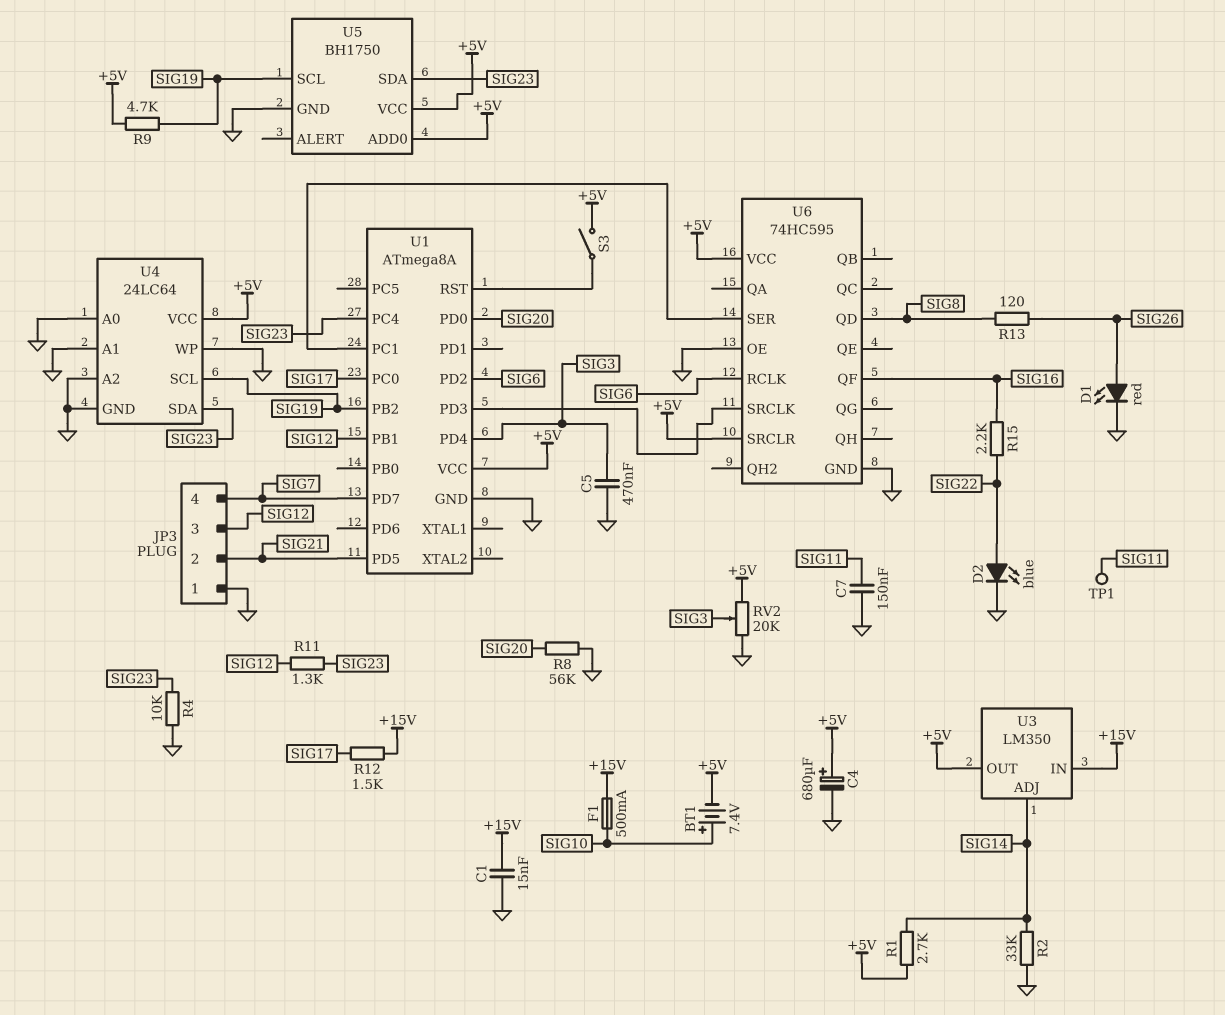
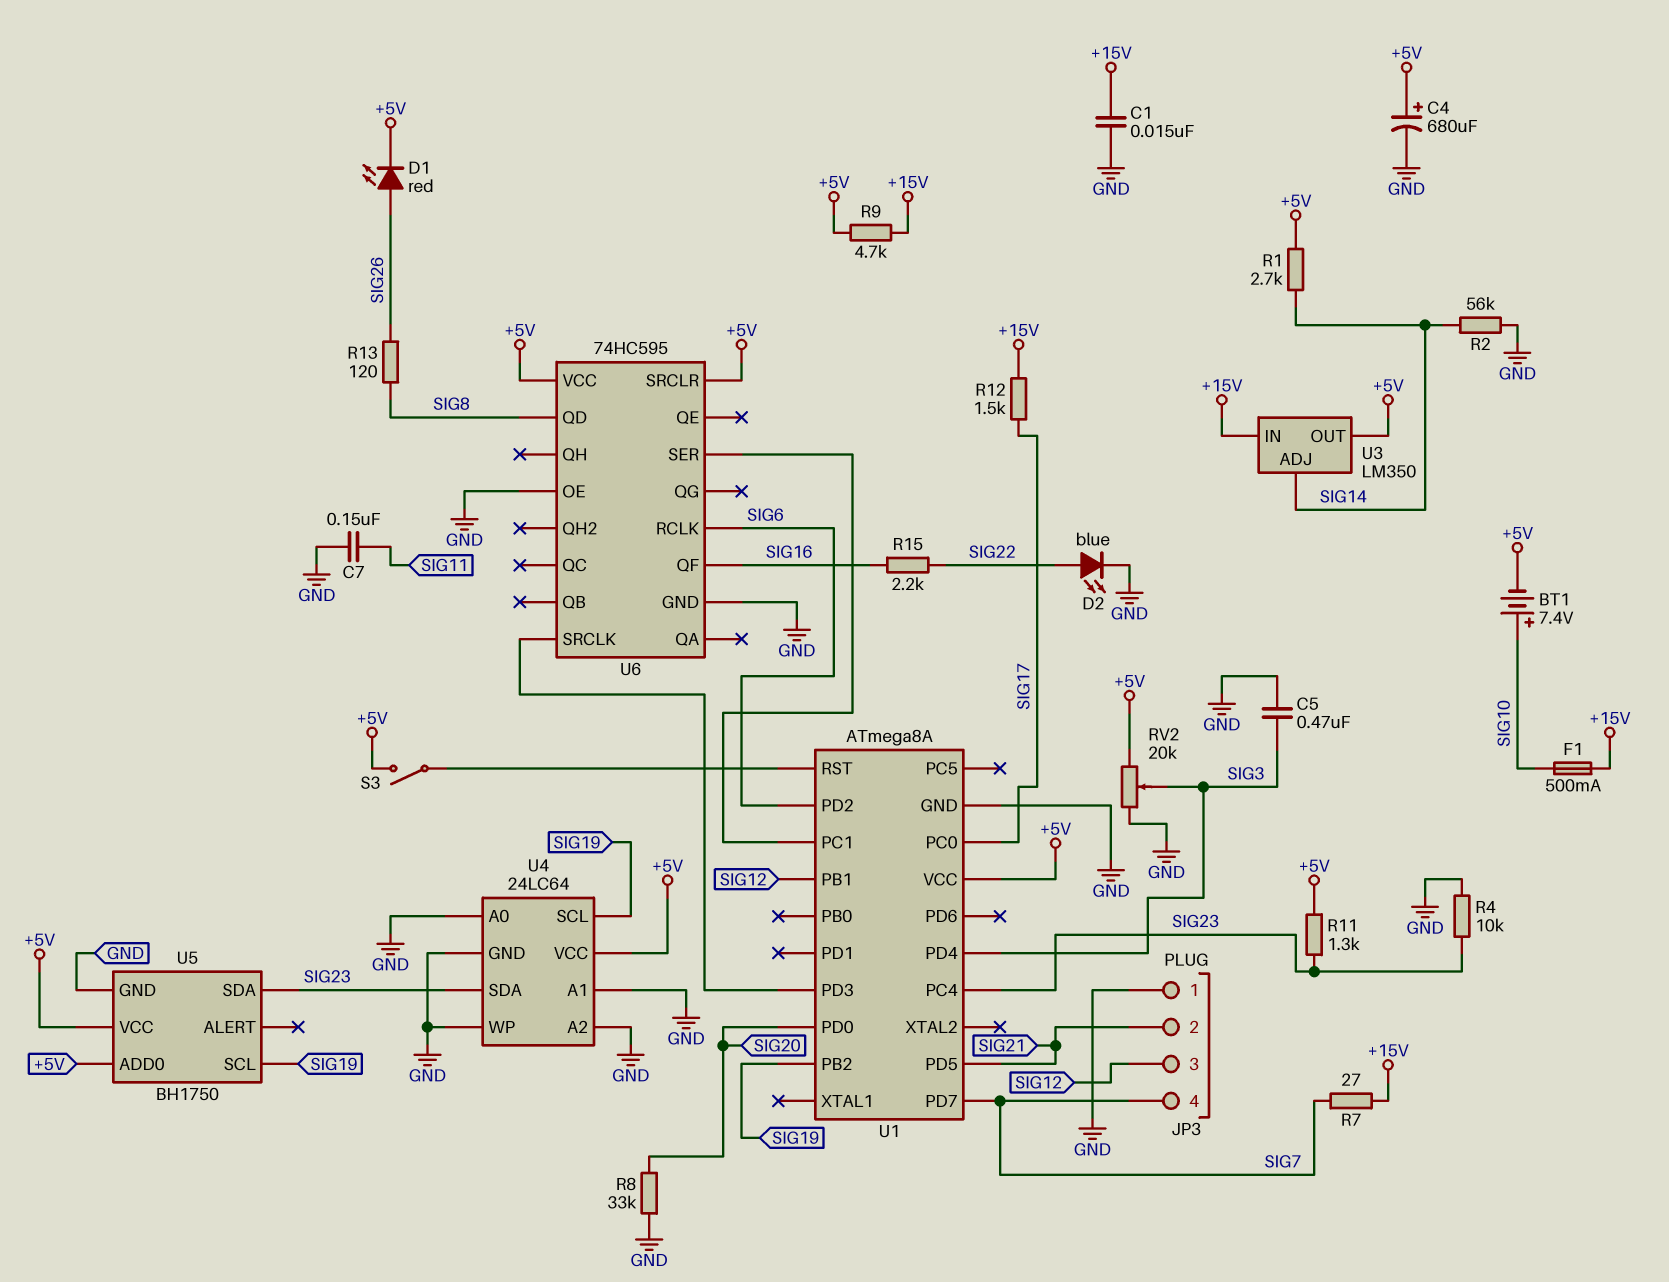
D1: LED red (A SIG26, K GND) -> LED red (A SIG26, K +5V)
R2: 33k (GND, SIG14) -> 56k (GND, SIG14)
R7: none -> 27 (+15V, SIG7)
R8: 56k (GND, SIG20) -> 33k (GND, SIG20)
R9: 4.7k (+5V, SIG19) -> 4.7k (+5V, +15V)
R11: 1.3k (SIG12, SIG23) -> 1.3k (+5V, SIG23)
TP1: test point (SIG11) -> none

